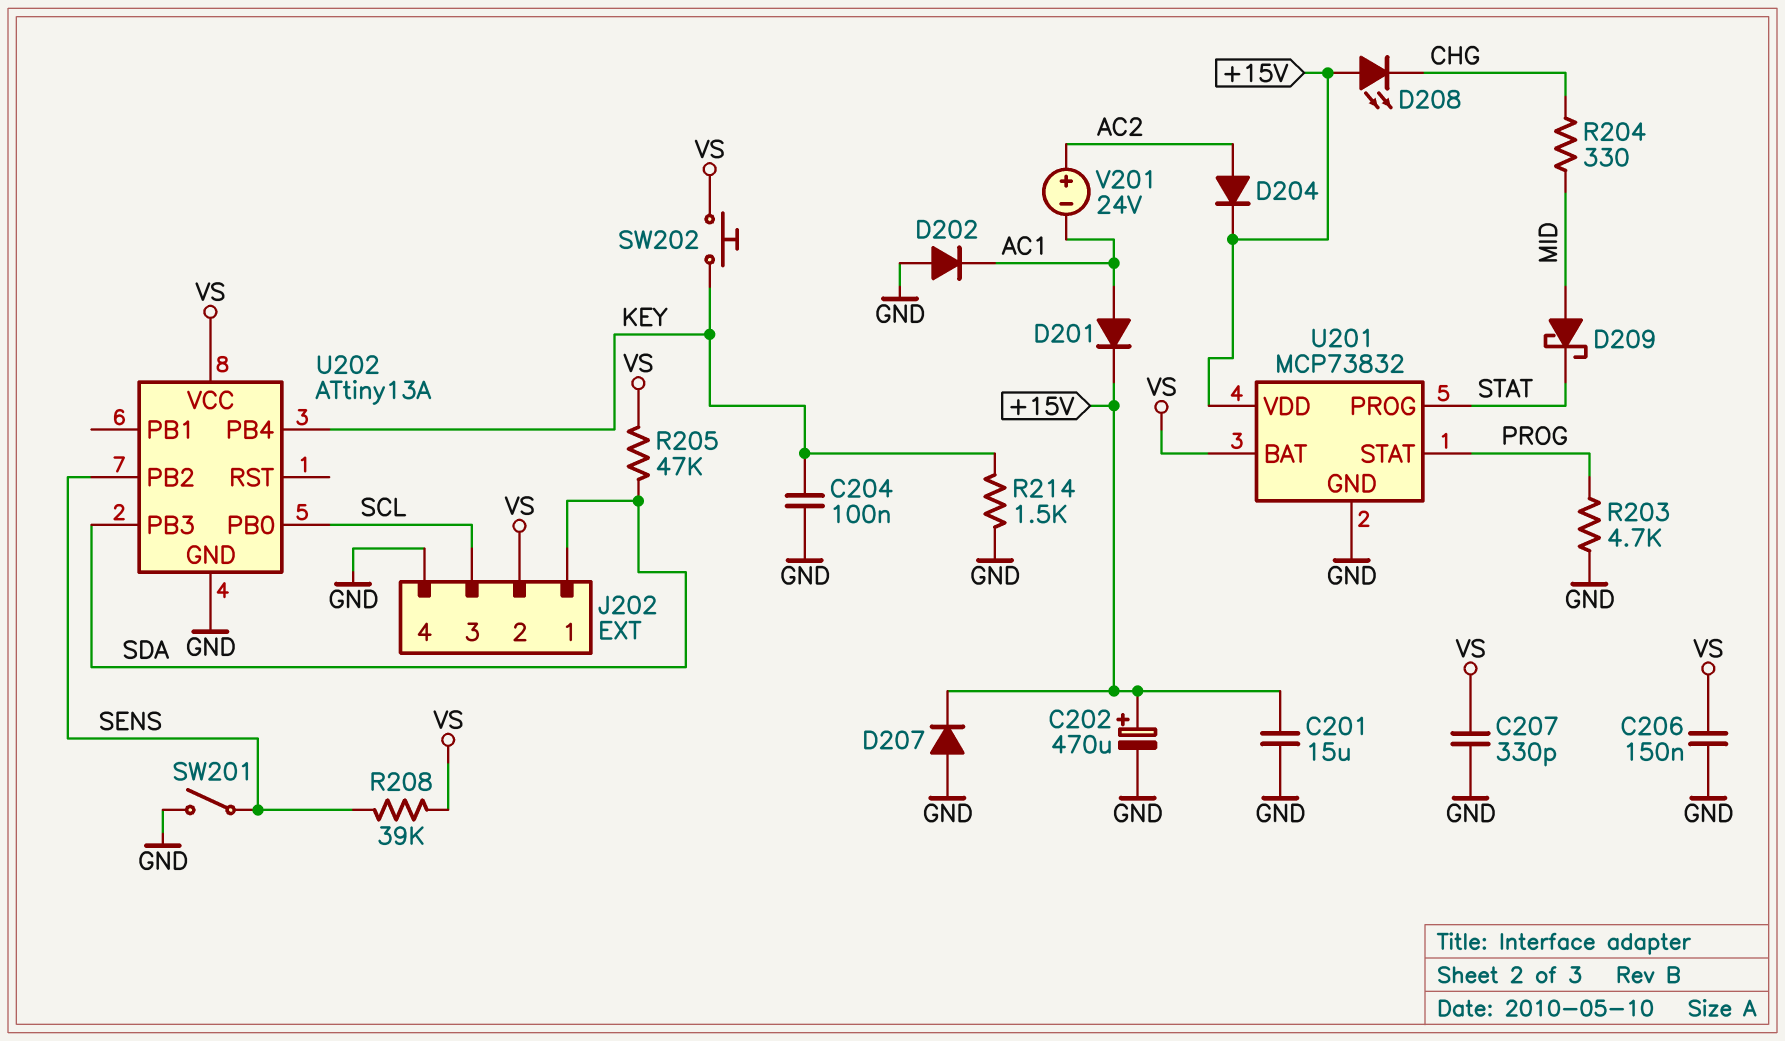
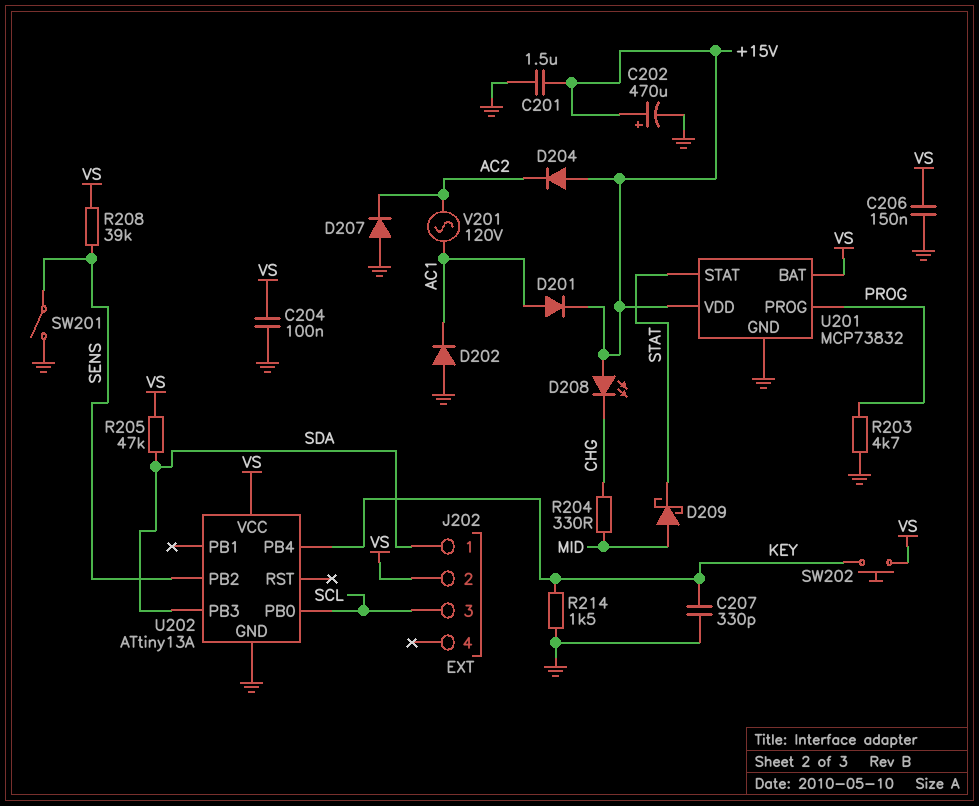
C201: 15uF (+15V, GND) -> 1.5uF (+15V, GND)
C204: 100nF (GND, KEY) -> 100nF (GND, VS)
C207: 330pF (GND, VS) -> 330pF (GND, KEY)
D204: diode (A AC2, K +15V) -> diode (A +15V, K AC2)
D207: diode (A GND, K +15V) -> diode (A GND, K AC2)
J202 pin 4: GND -> none
U201 pin PROG: STAT -> PROG
U201 pin STAT: PROG -> STAT
V201: 24V (plus AC2, minus AC1) -> AC 120V (AC1, AC2)

